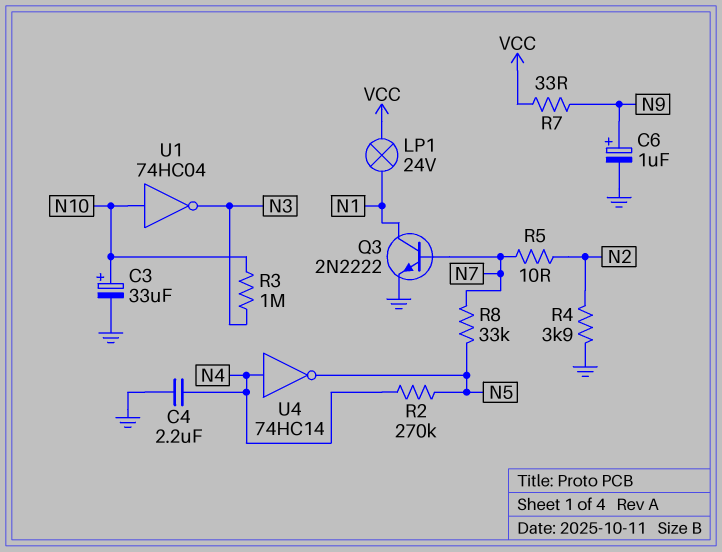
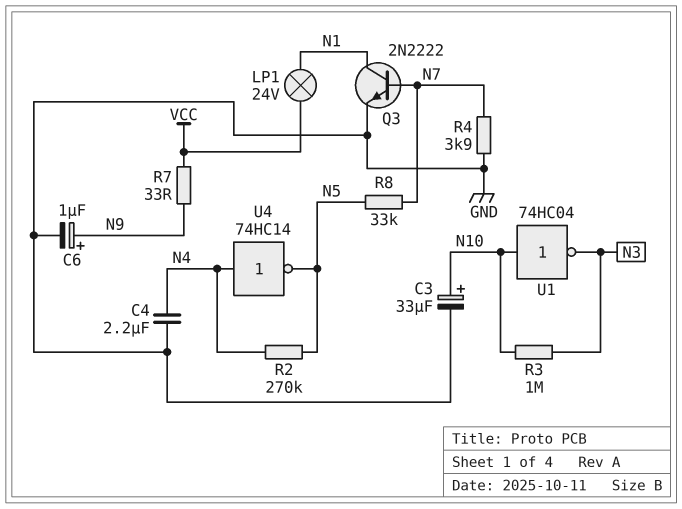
R4: 3.9k (GND, N2) -> 3.9k (GND, N7)
R5: 10 (N2, N7) -> none

